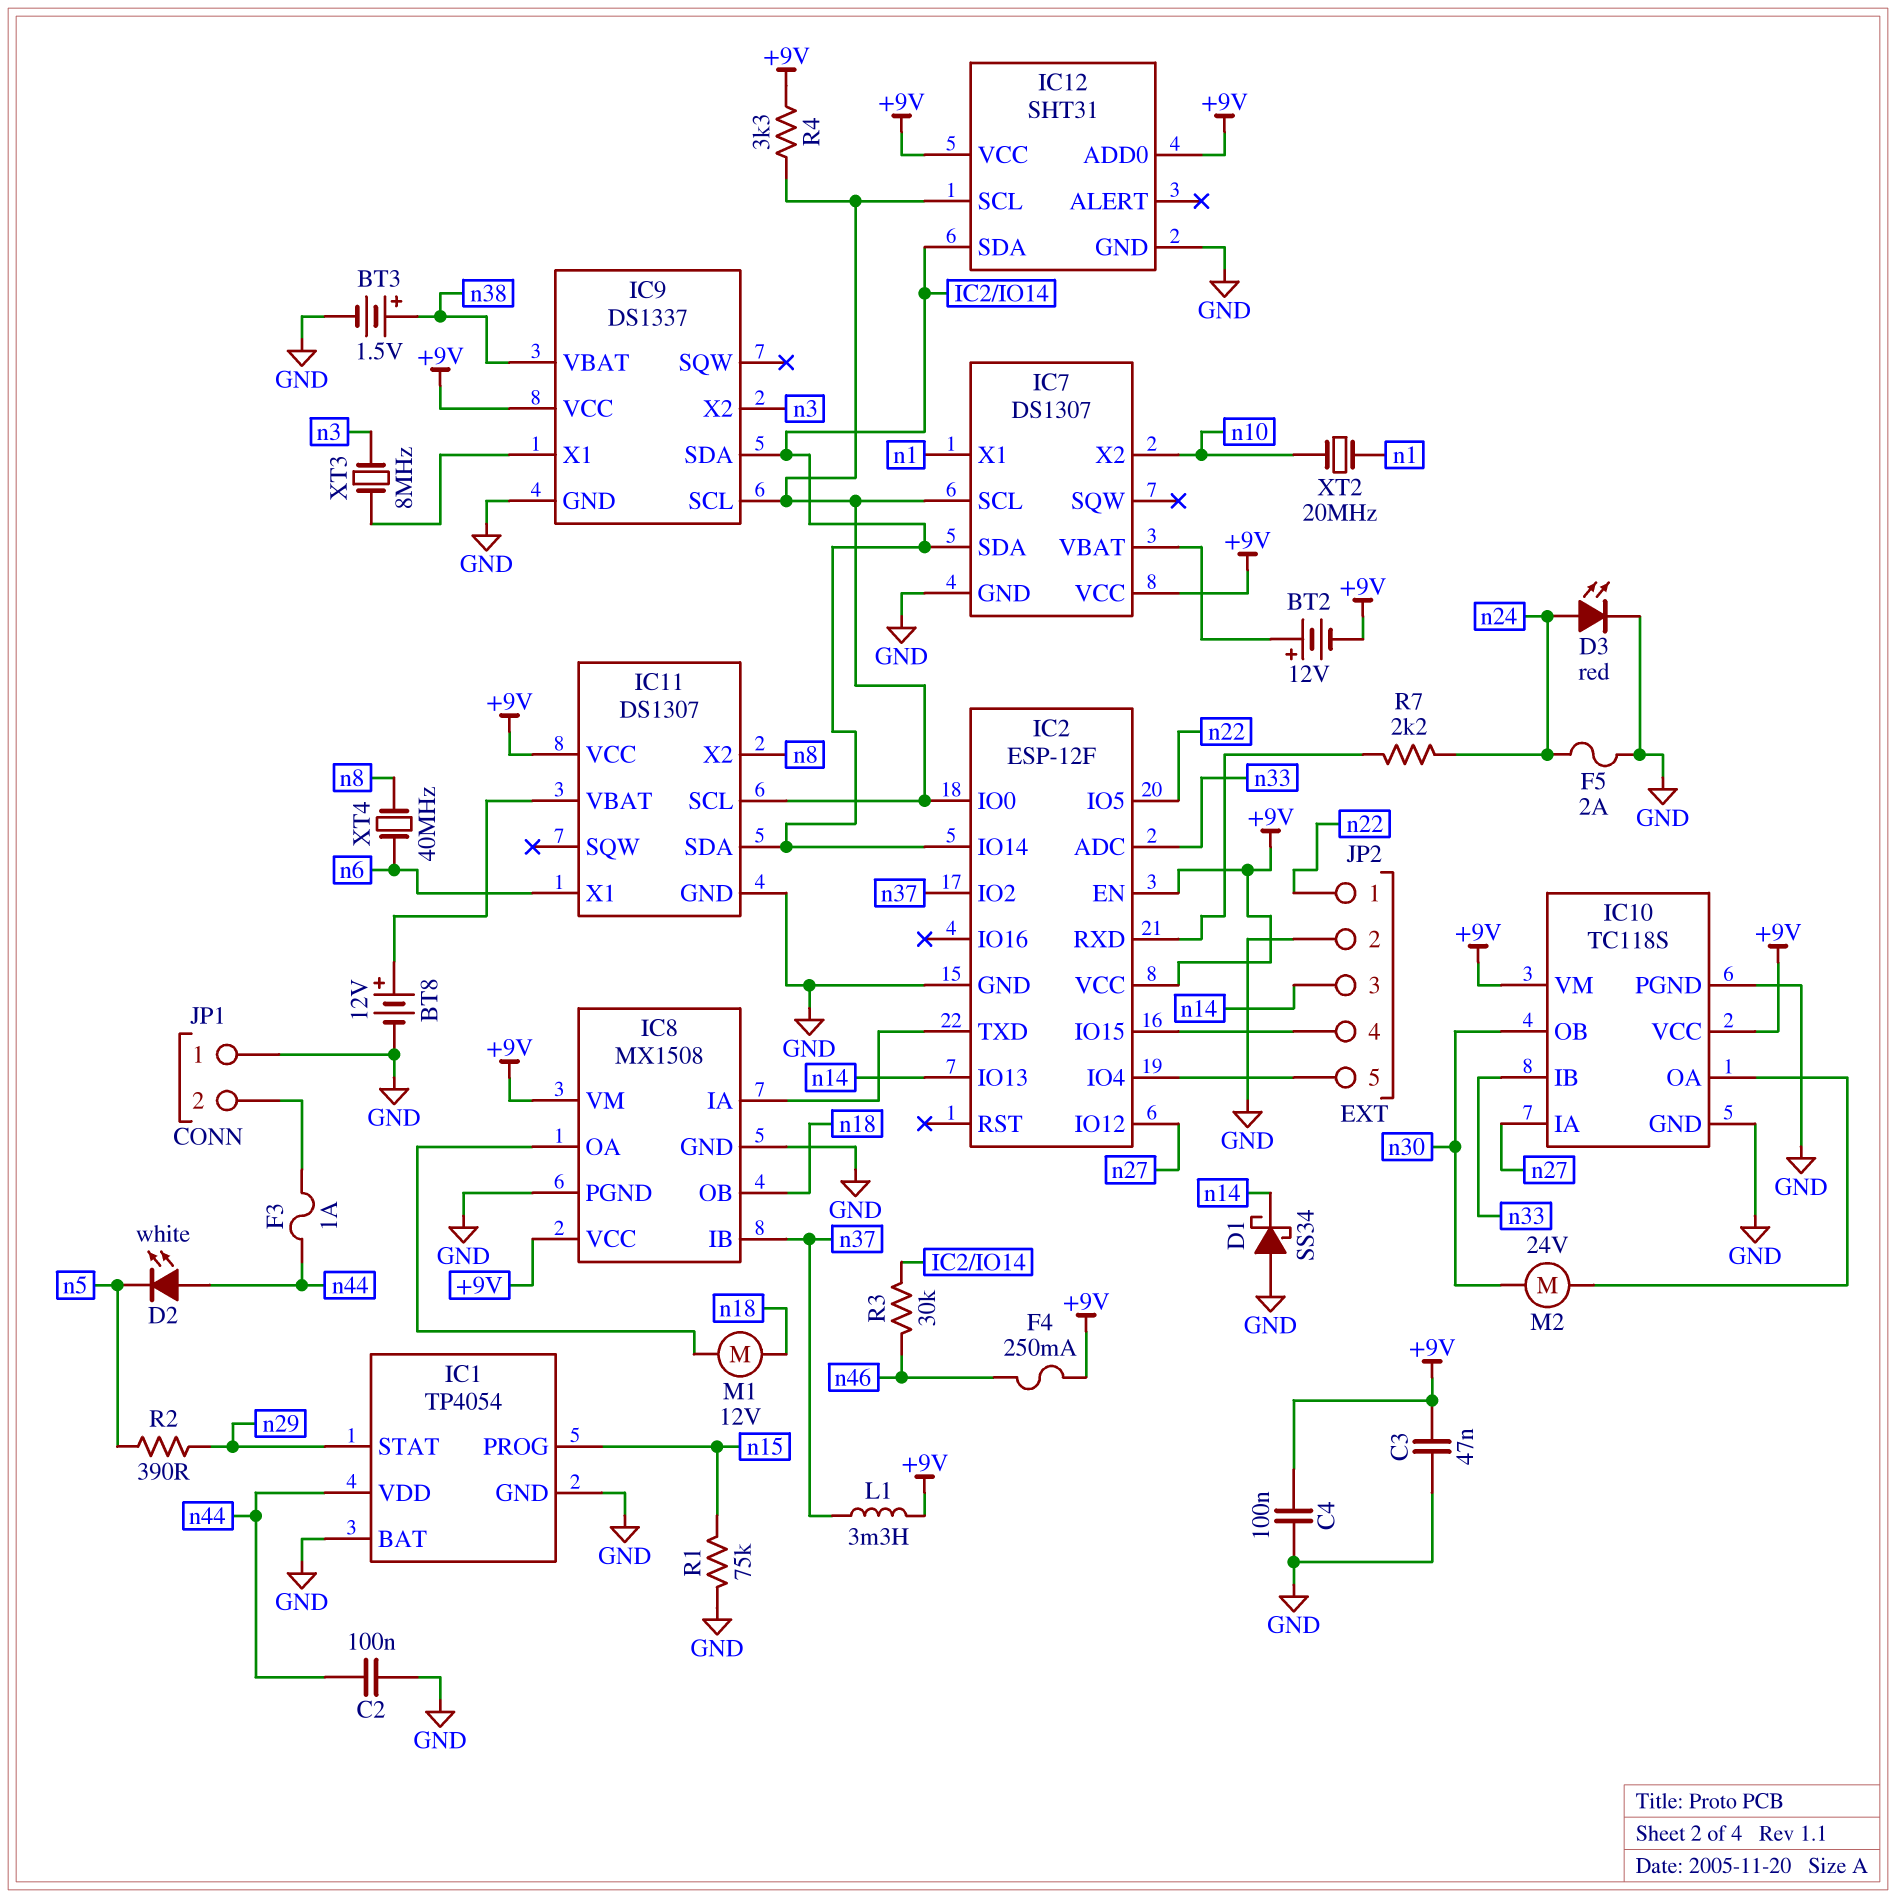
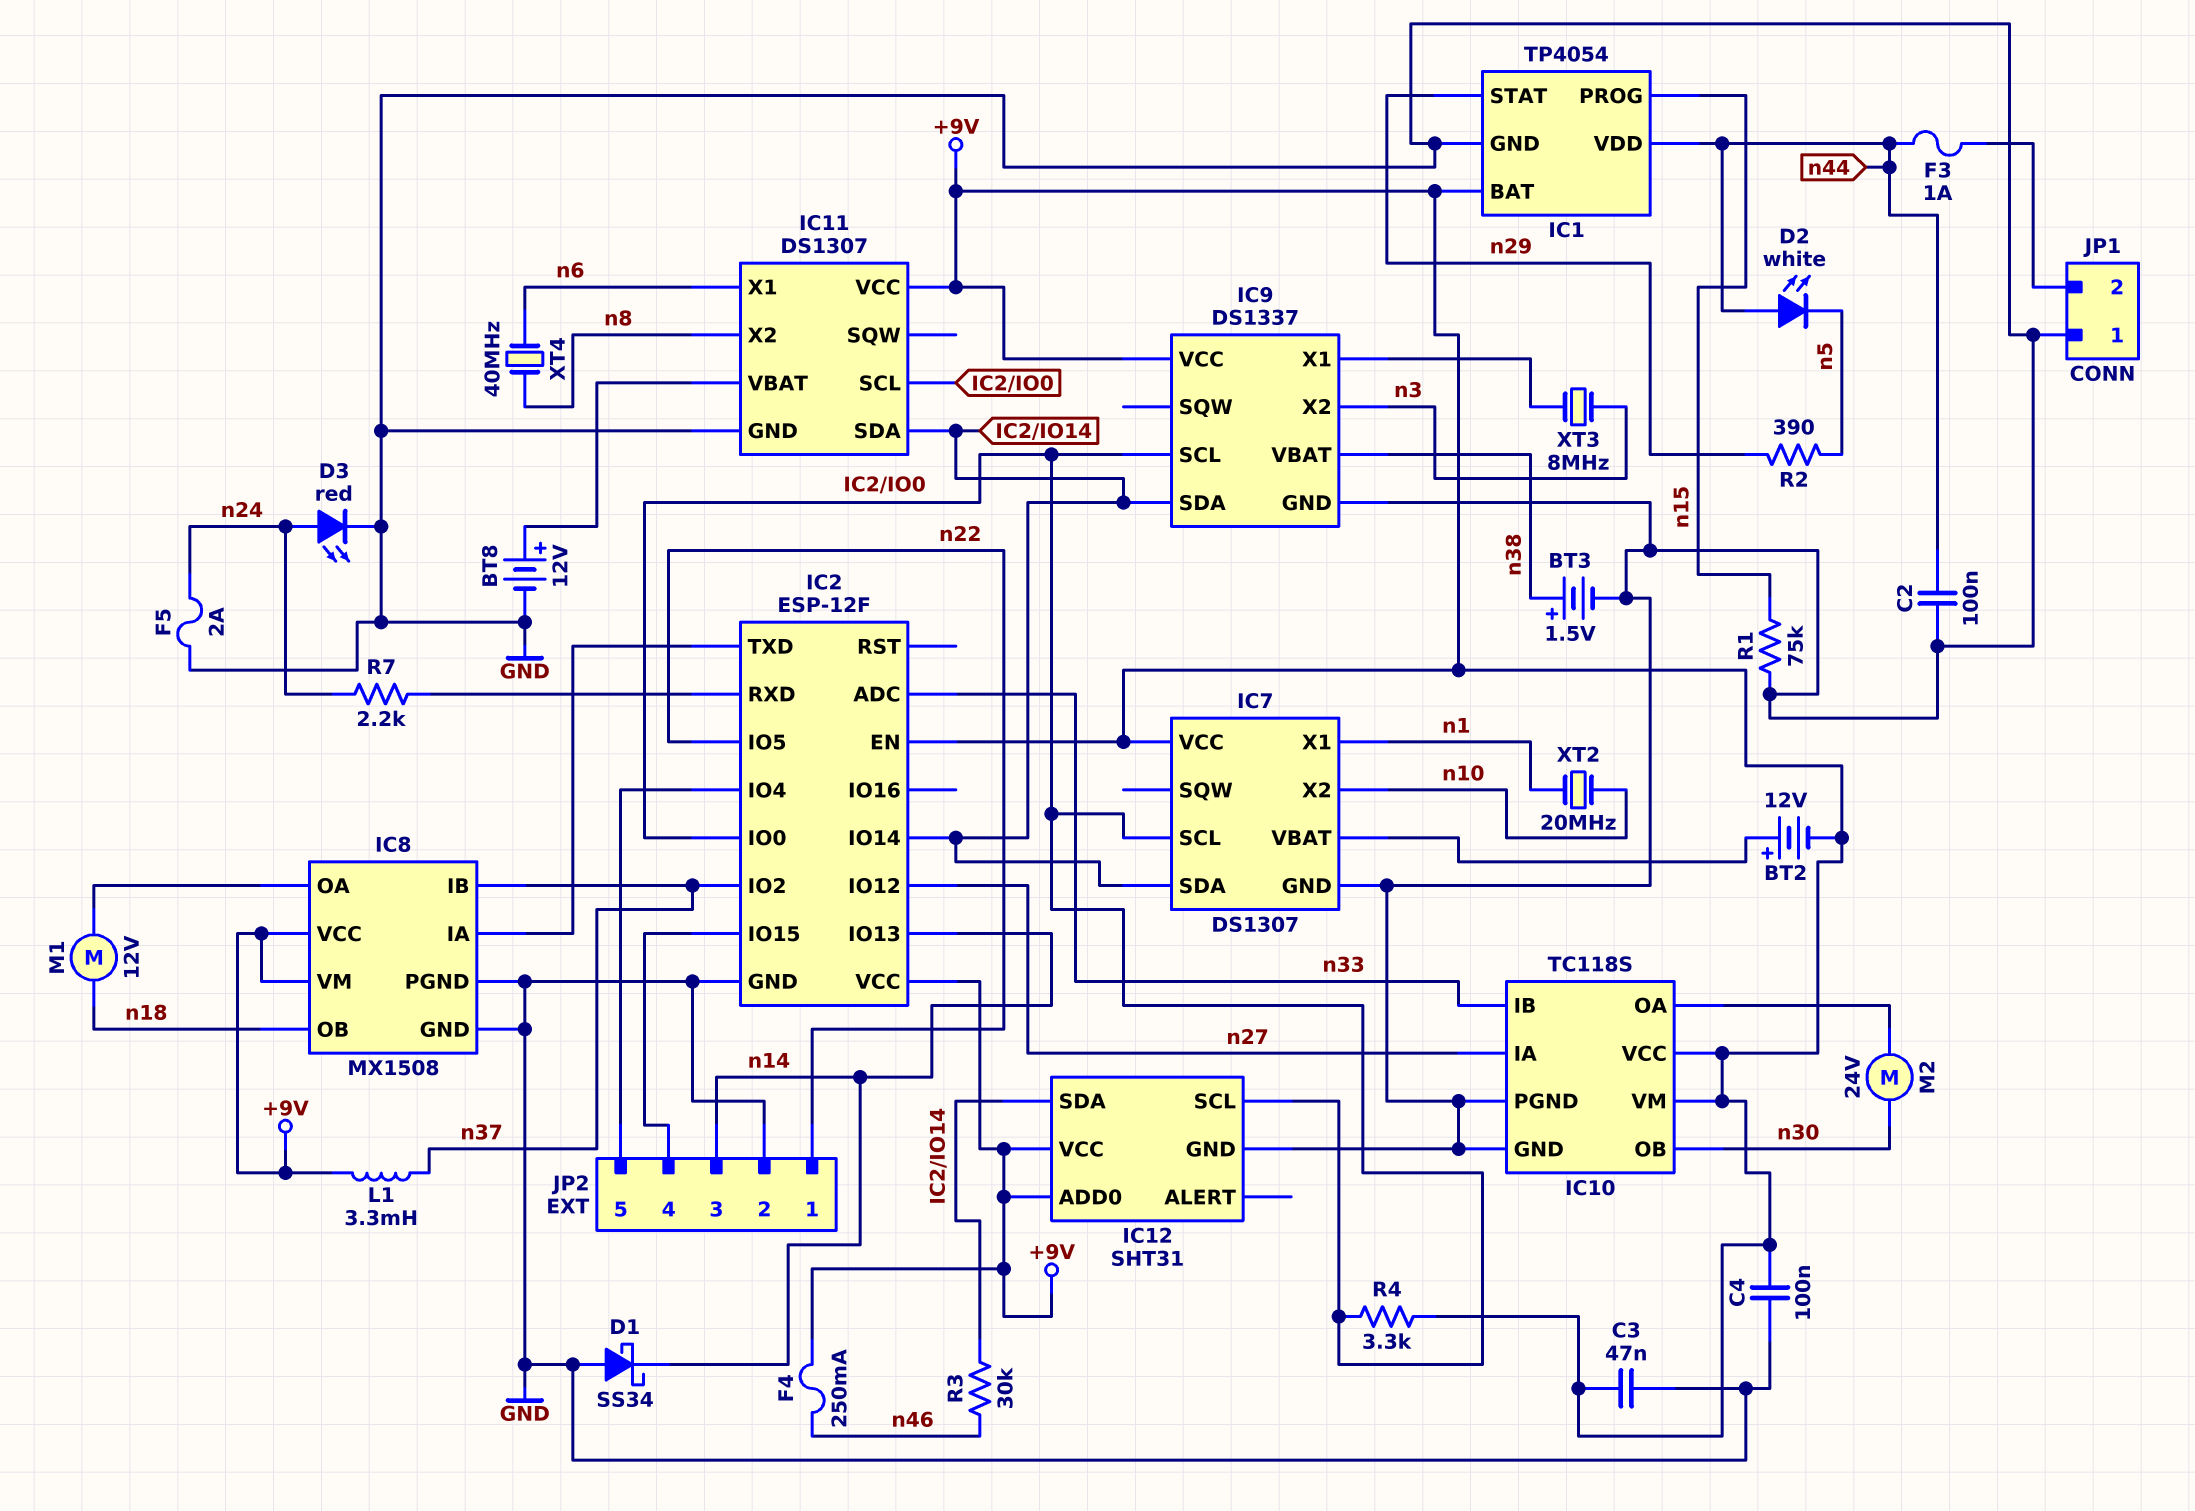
IC1 pin BAT: GND -> +9V

